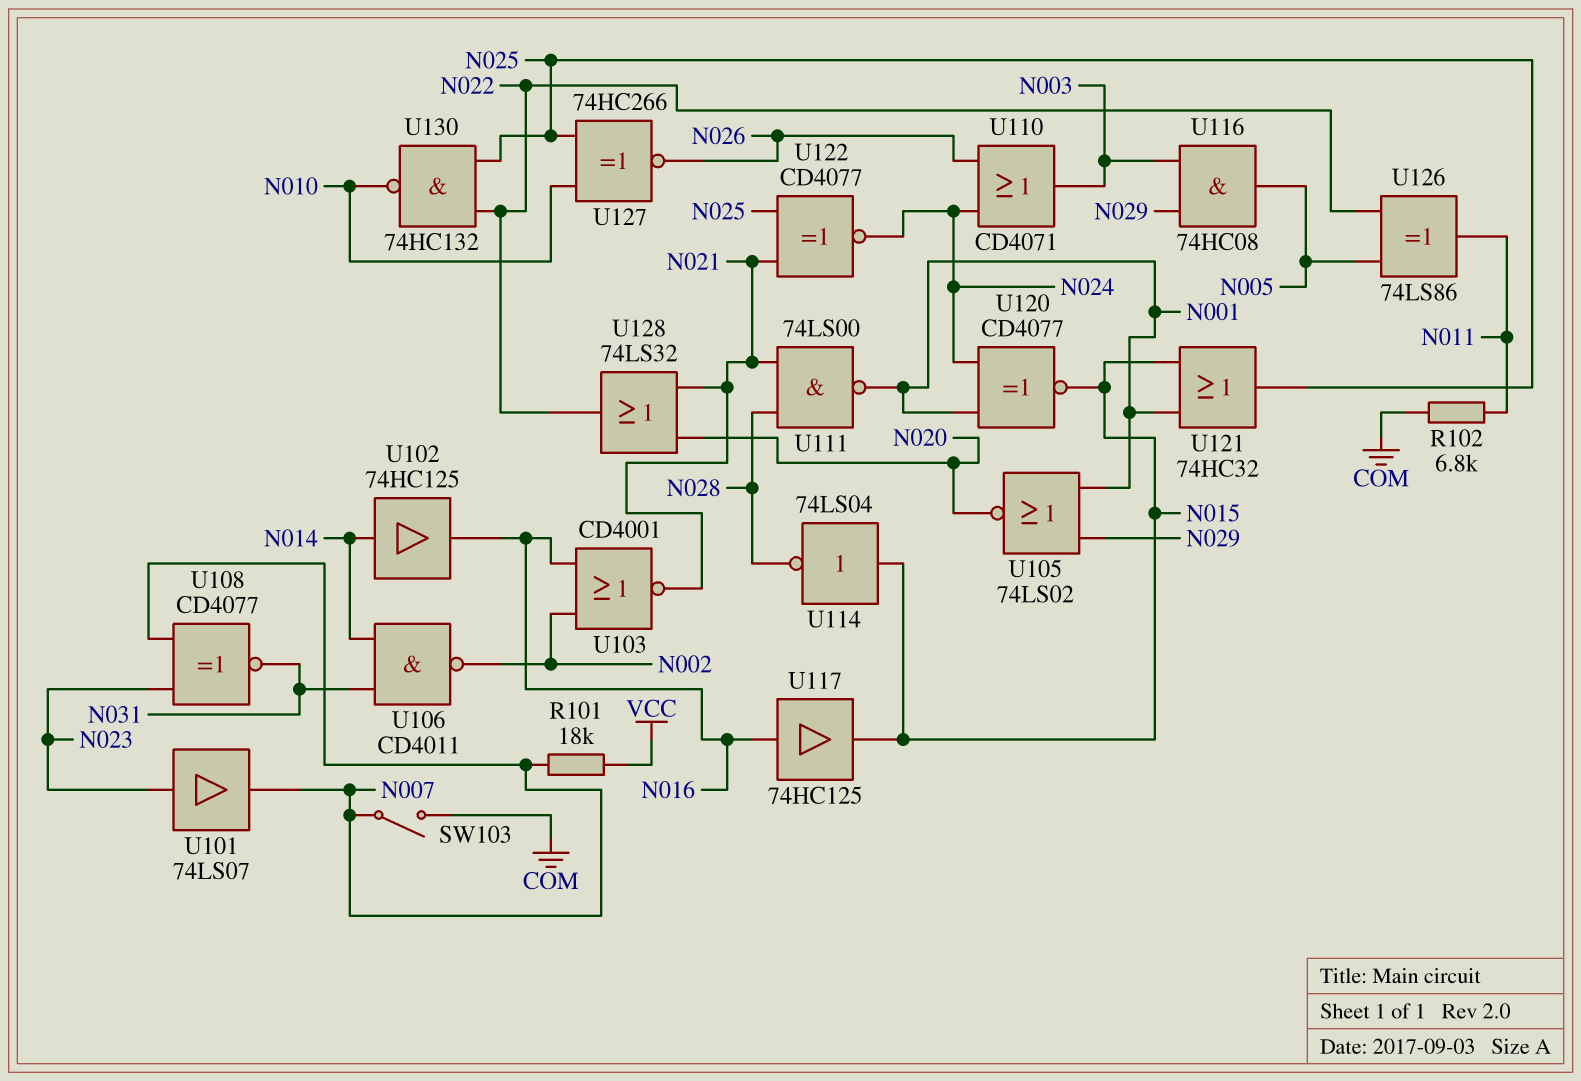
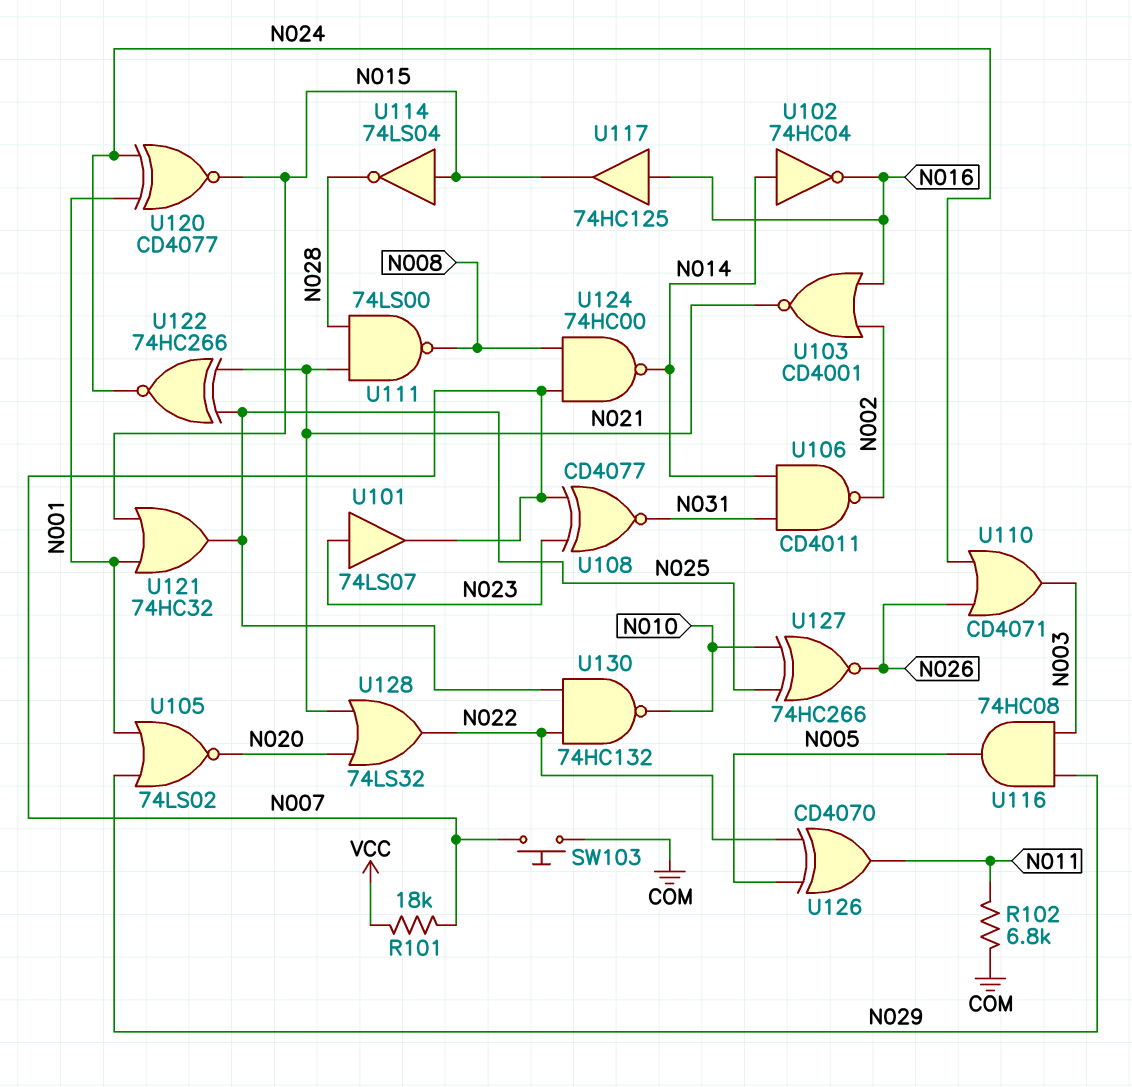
SW103: switch (COM, N007) -> button (COM, N007)
U102: buffer 74HC125 (in N014, out N016) -> NOT 74HC04 (in N014, out N016)
U111: NAND 74LS00 (in N021, in N028, out N001) -> NAND 74LS00 (in N021, in N028, out N008)
U122: XNOR CD4077 (in N021, in N025, out N024) -> XNOR 74HC266 (in N021, in N025, out N024)
U124: none -> NAND 74HC00 (in N007, in N008, out N014)
U126: XOR 74LS86 (in N005, in N022, out N011) -> XOR CD4070 (in N005, in N022, out N011)

